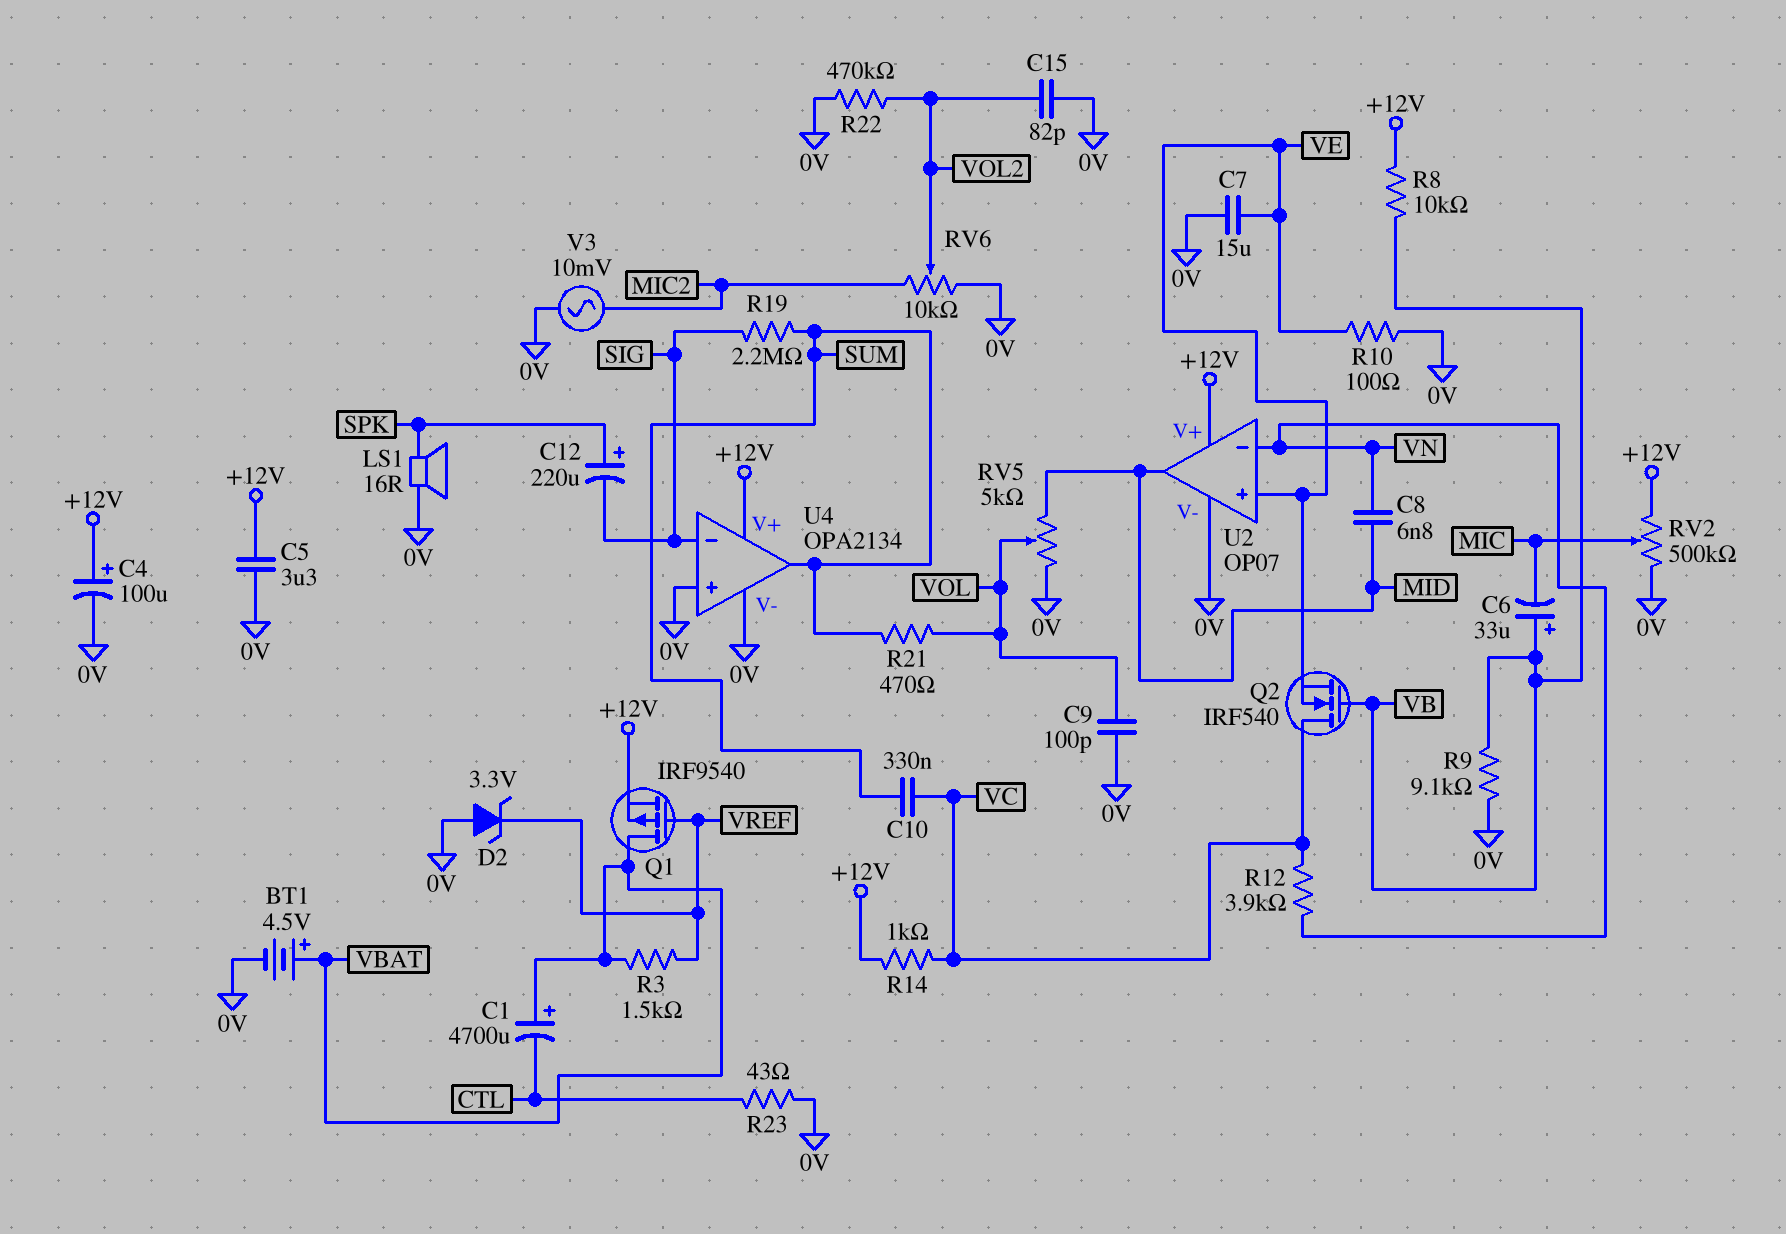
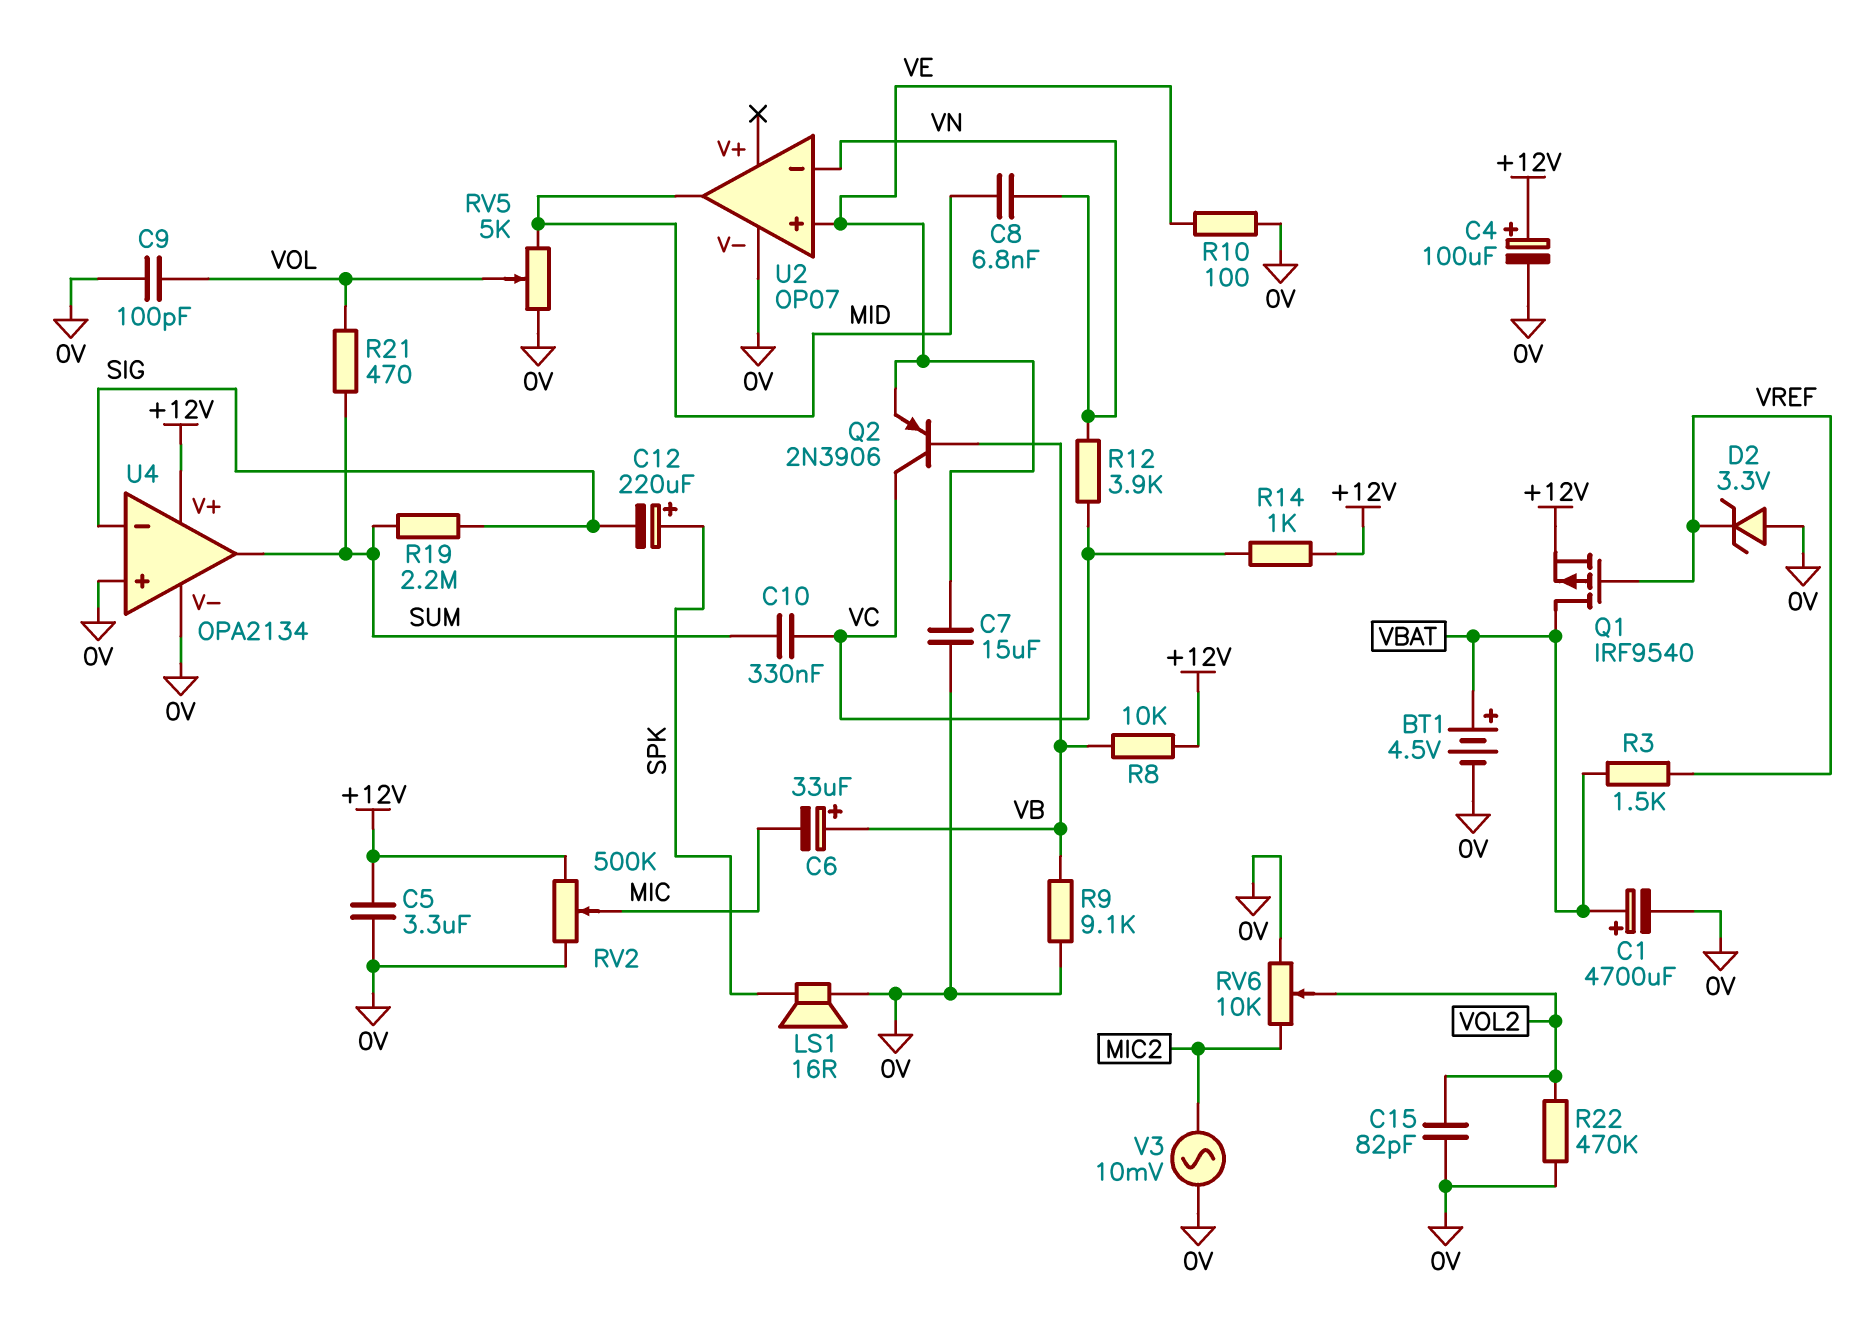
C1: 4700uF (plus VBAT, minus CTL) -> 4700uF (plus VBAT, minus 0V)
Q2: NMOS IRF540 (G VB, D VC, S VE) -> PNP 2N3906 (B VB, C VC, E VE)
R23: 43 (0V, CTL) -> none
U2 pin V+: +12V -> none

